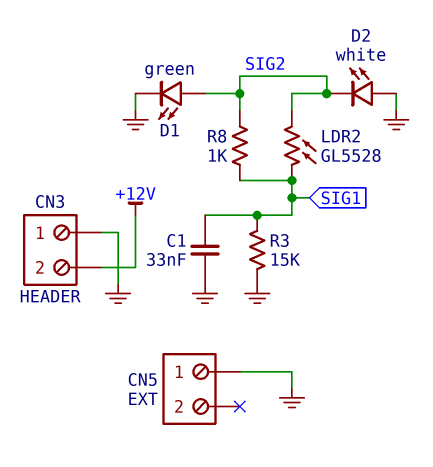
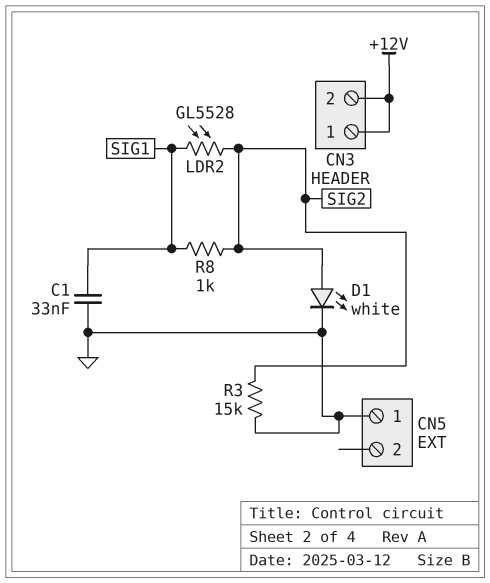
CN3 pin 1: GND -> +12V
D1: LED green (A SIG2, K GND) -> LED white (A SIG2, K GND)
D2: LED white (A GND, K SIG2) -> none
R3: 15k (GND, SIG1) -> 15k (GND, SIG2)

